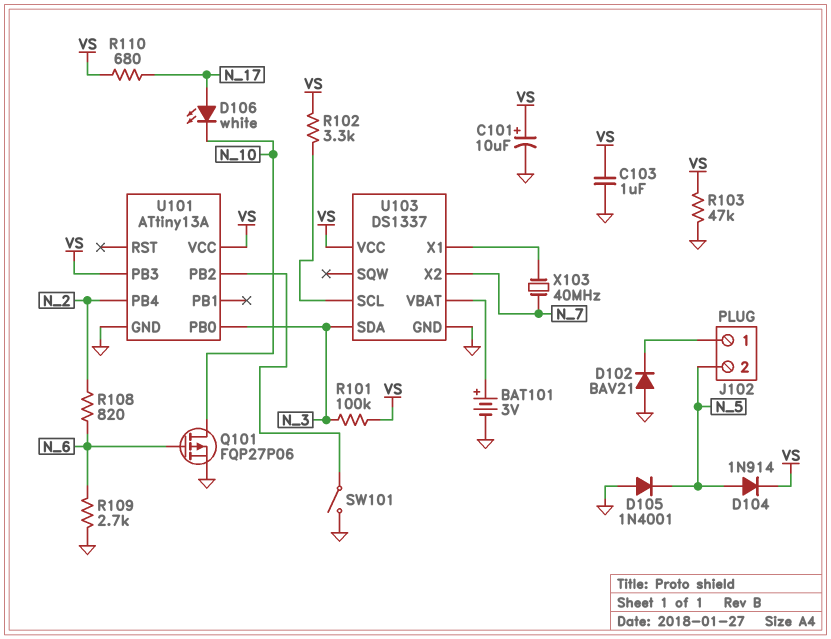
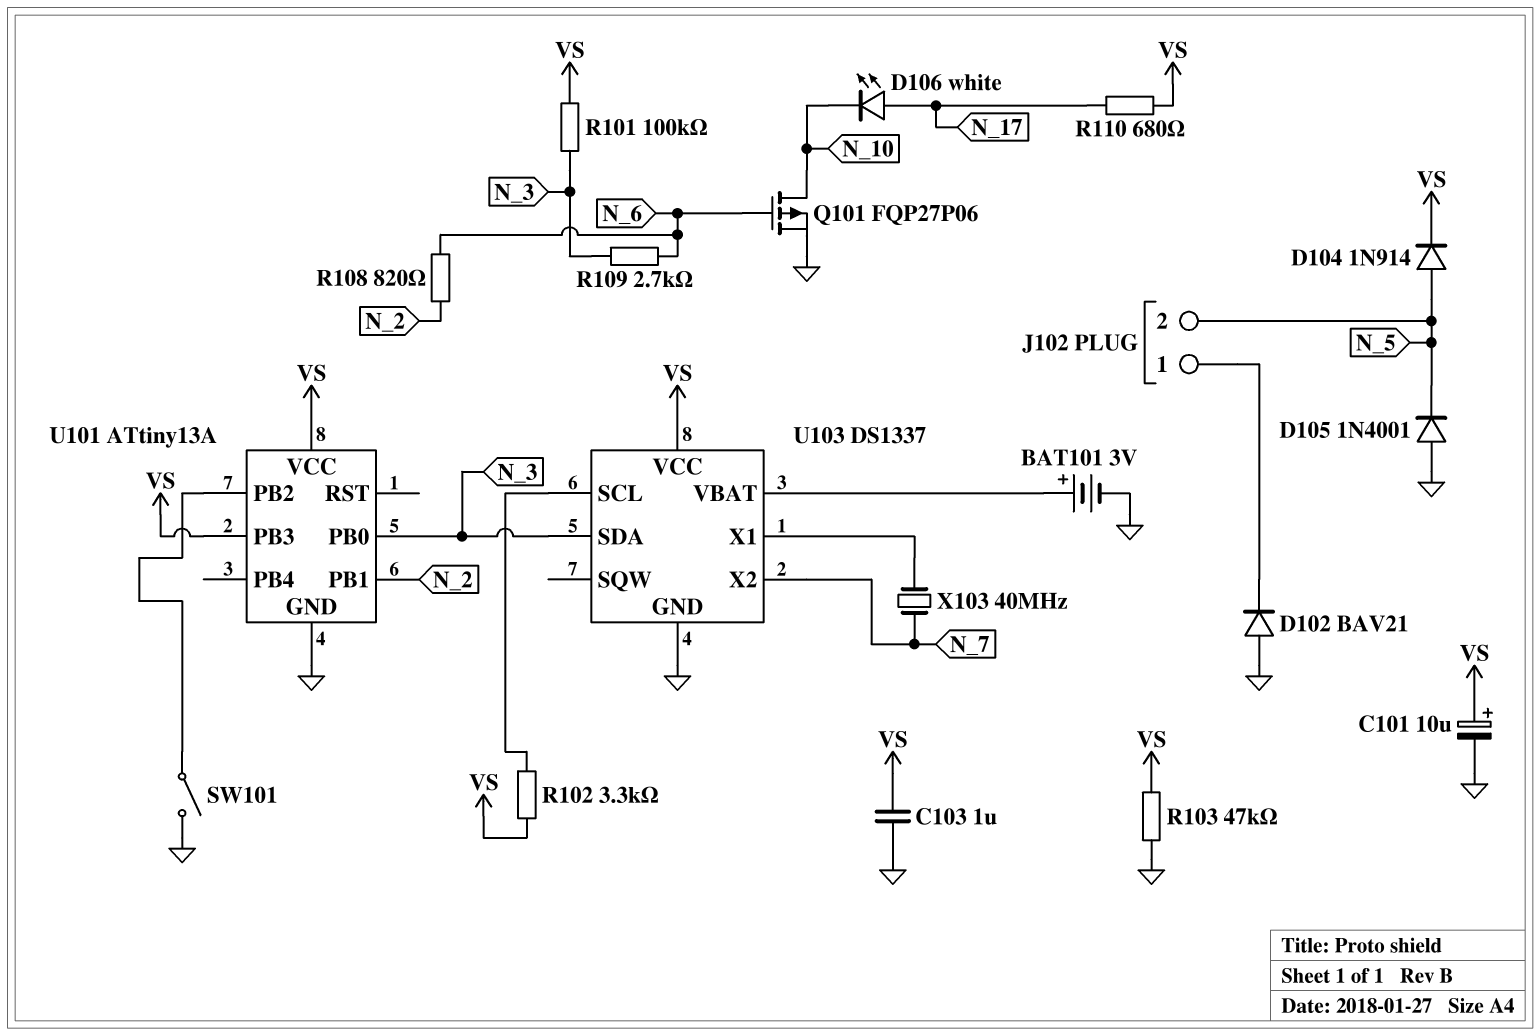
R109: 2.7k (GND, N_6) -> 2.7k (N_3, N_6)
U101 pin PB1: none -> N_2
U101 pin PB4: N_2 -> none

